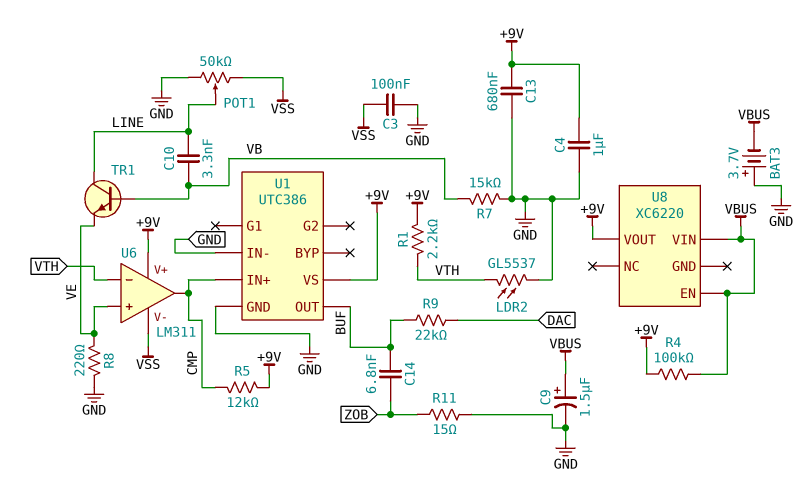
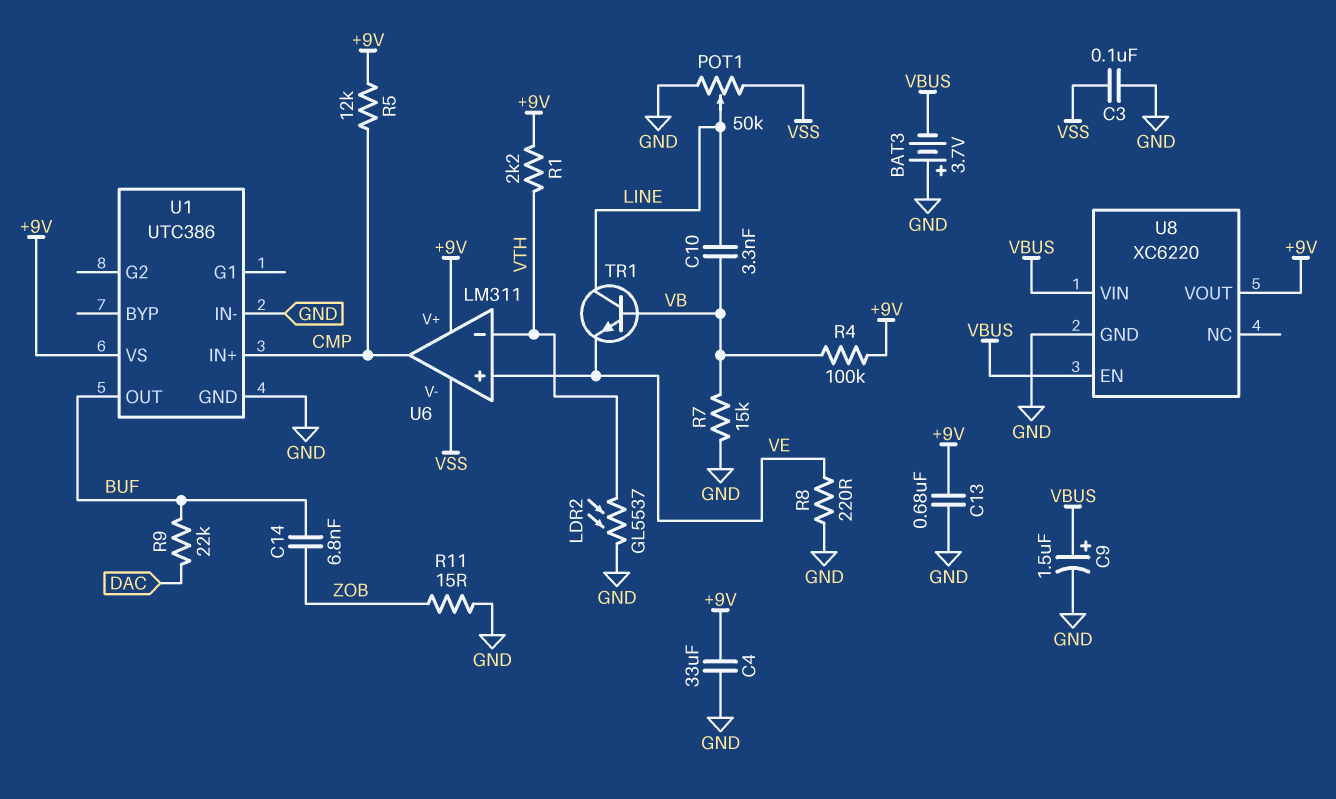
C4: 1uF (+9V, GND) -> 33uF (+9V, GND)
R4: 100k (+9V, VBUS) -> 100k (+9V, VB)
U8 pin GND: none -> GND

